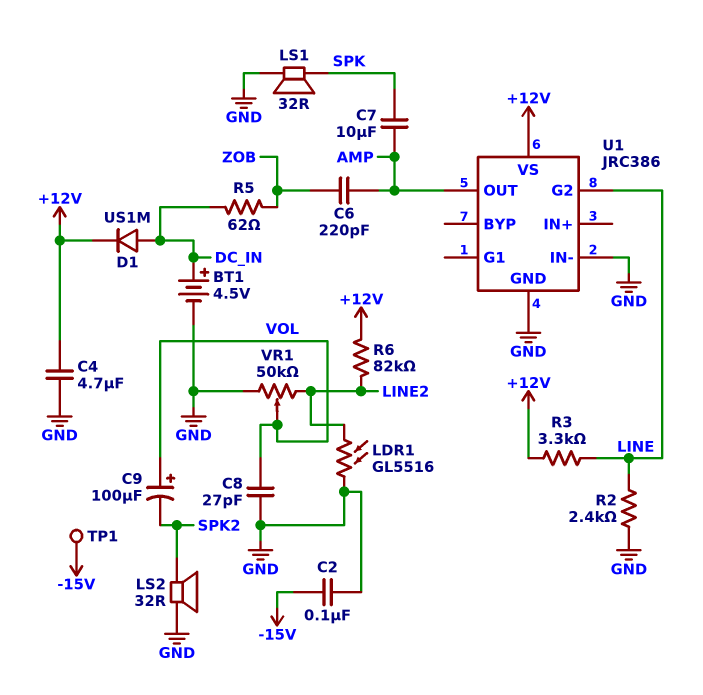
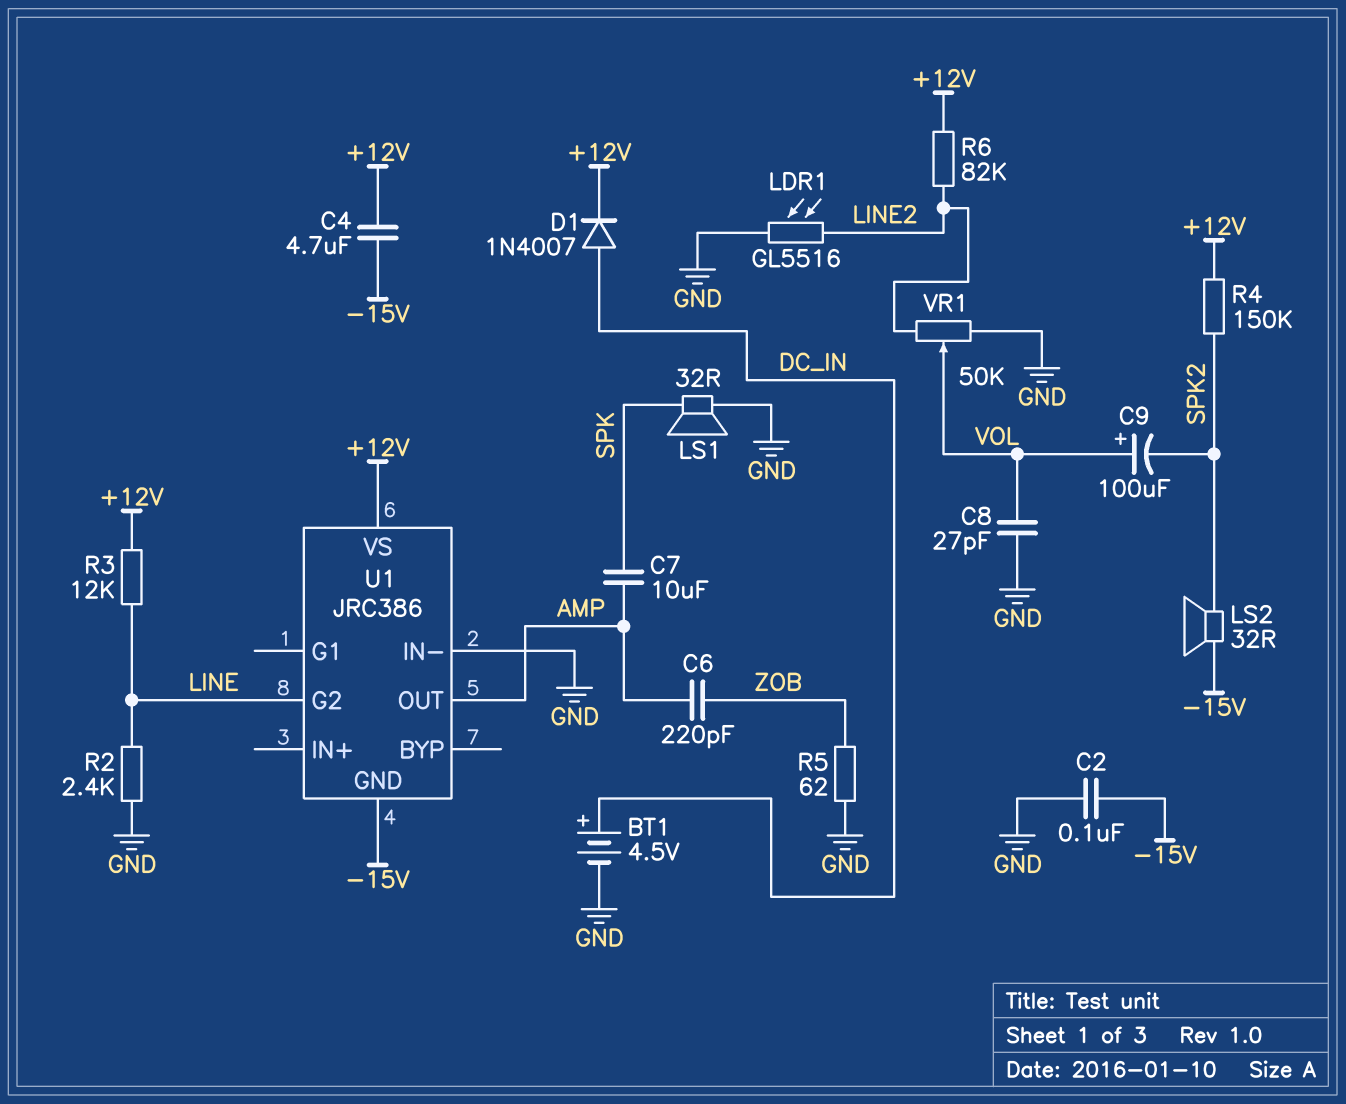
C4: 4.7uF (+12V, GND) -> 4.7uF (+12V, -15V)
D1: diode US1M (A DC_IN, K +12V) -> diode 1N4007 (A DC_IN, K +12V)
LS2: speaker 32R (GND, SPK2) -> speaker 32R (-15V, SPK2)
R3: 3.3k (+12V, LINE) -> 12k (+12V, LINE)
R4: none -> 150k (+12V, SPK2)
R5: 62 (DC_IN, ZOB) -> 62 (GND, ZOB)
TP1: test point (-15V) -> none
U1 pin GND: GND -> -15V

